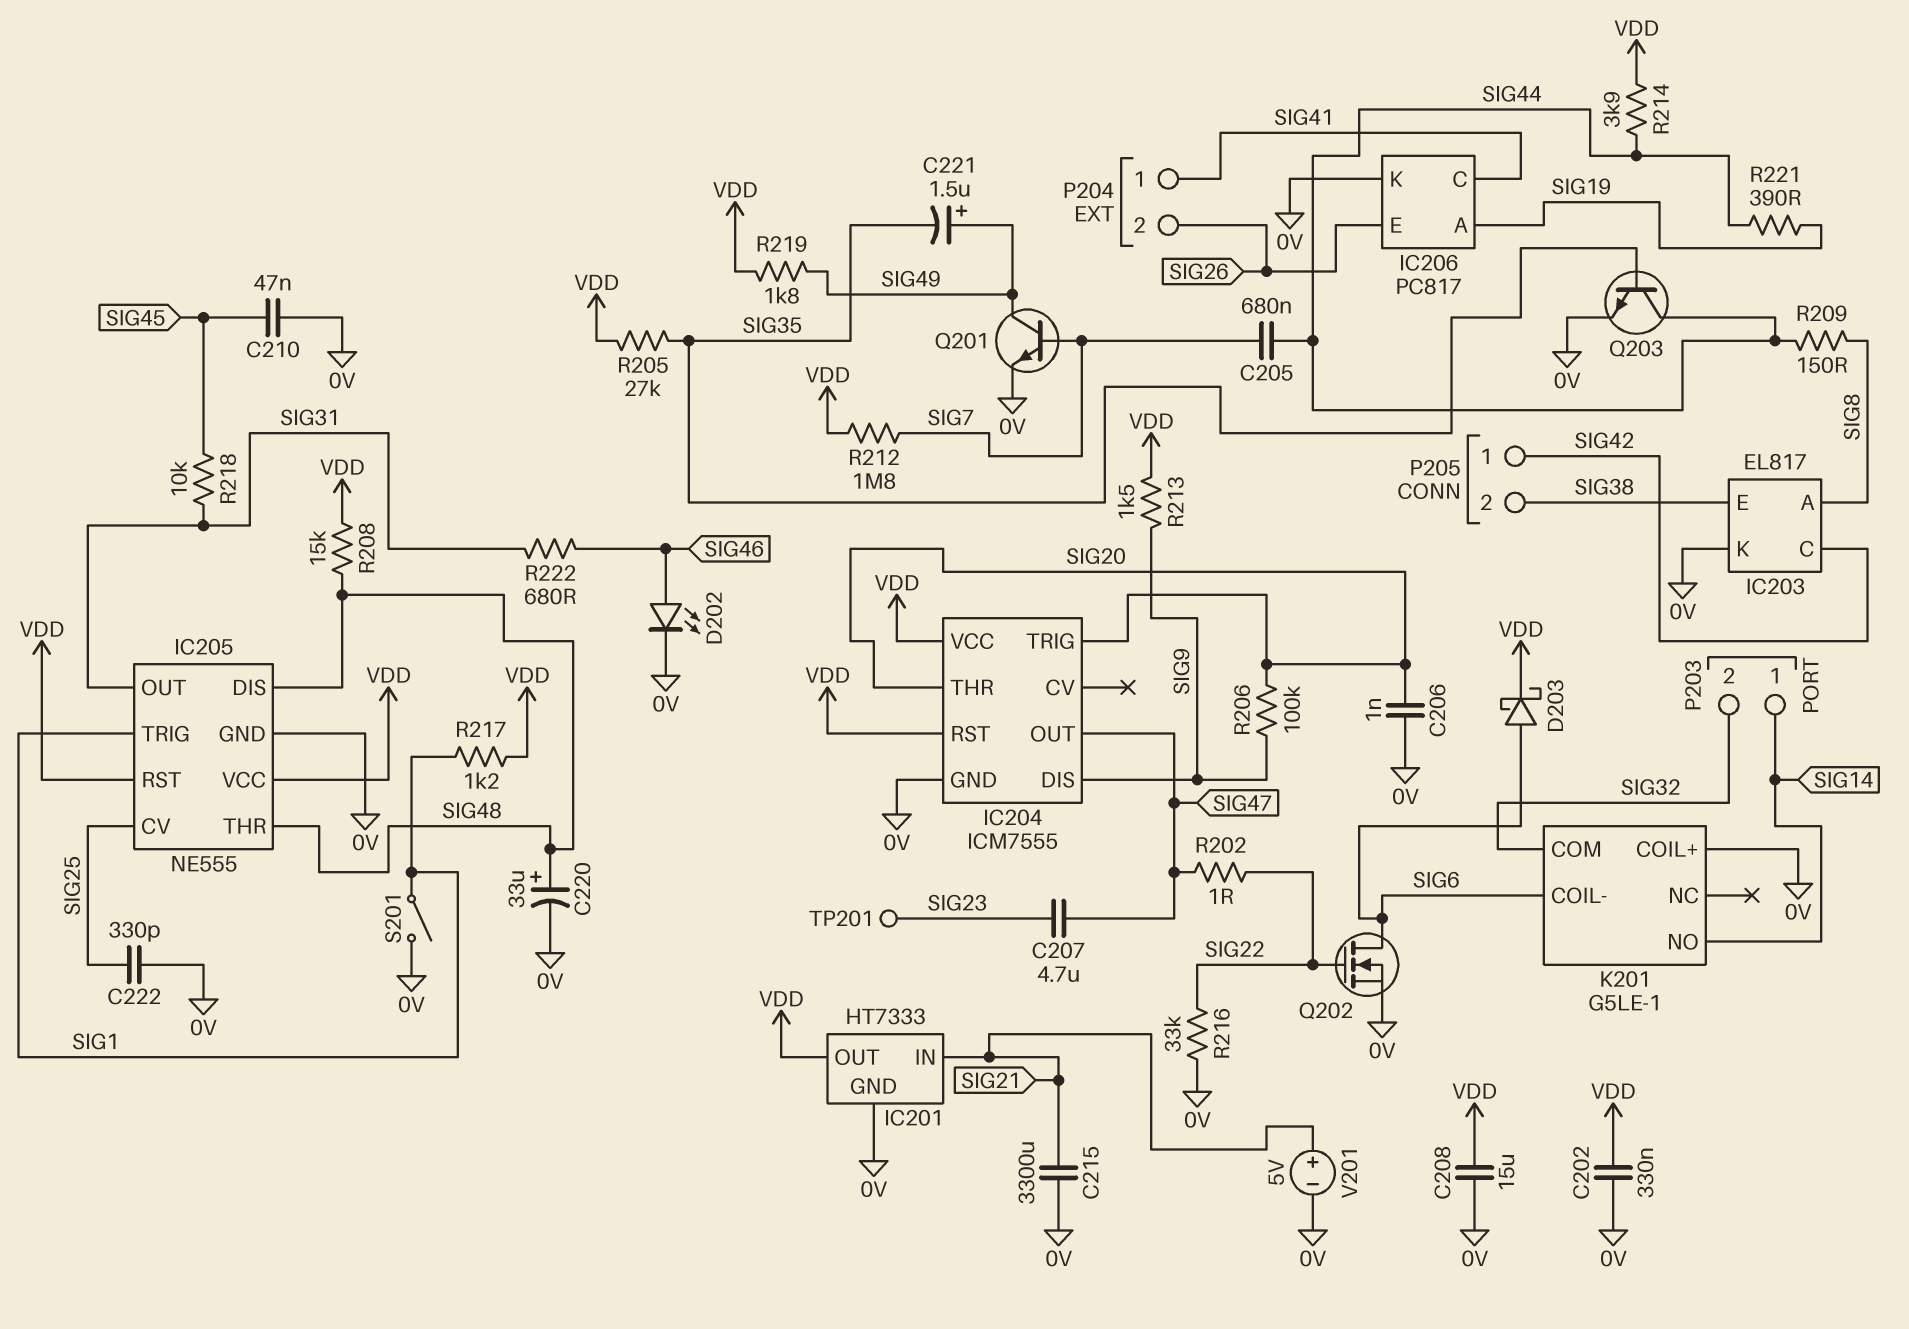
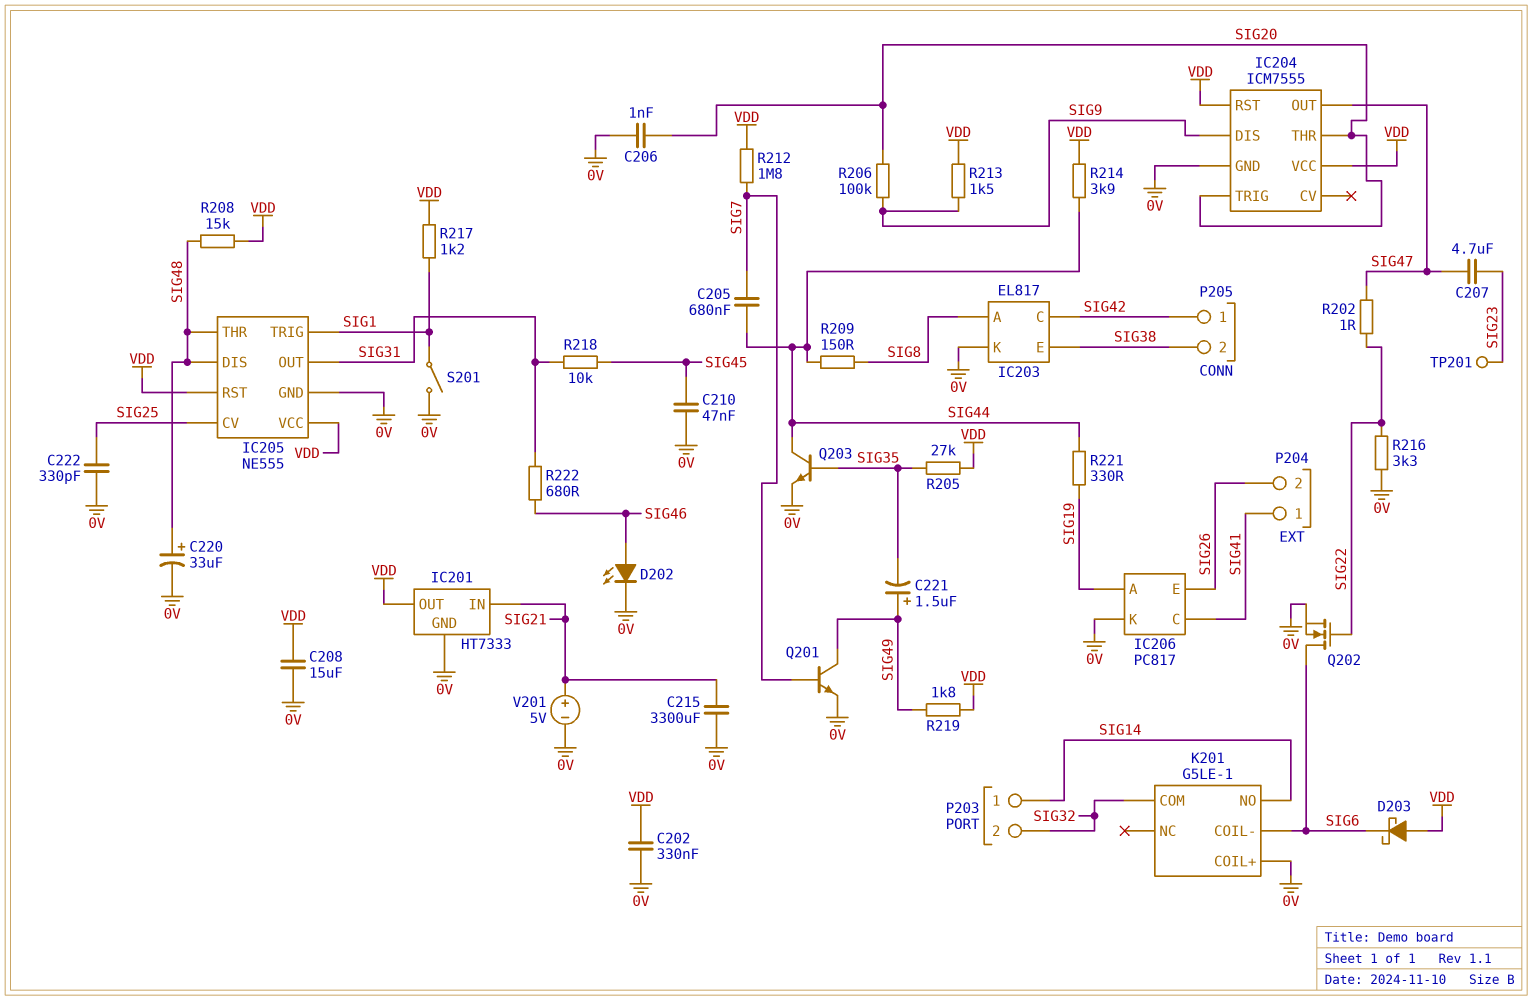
D203: schottky (A SIG6, K VDD) -> schottky (A VDD, K SIG6)
R216: 33k (0V, SIG22) -> 3.3k (0V, SIG22)
R221: 390 (SIG19, SIG44) -> 330 (SIG19, SIG44)

